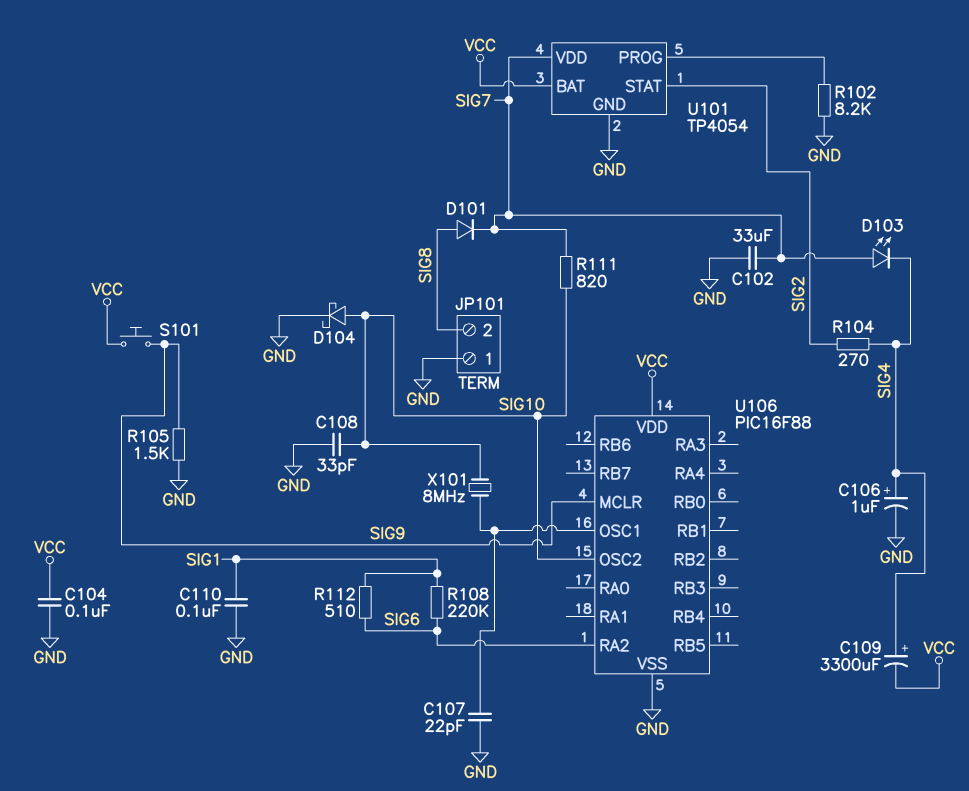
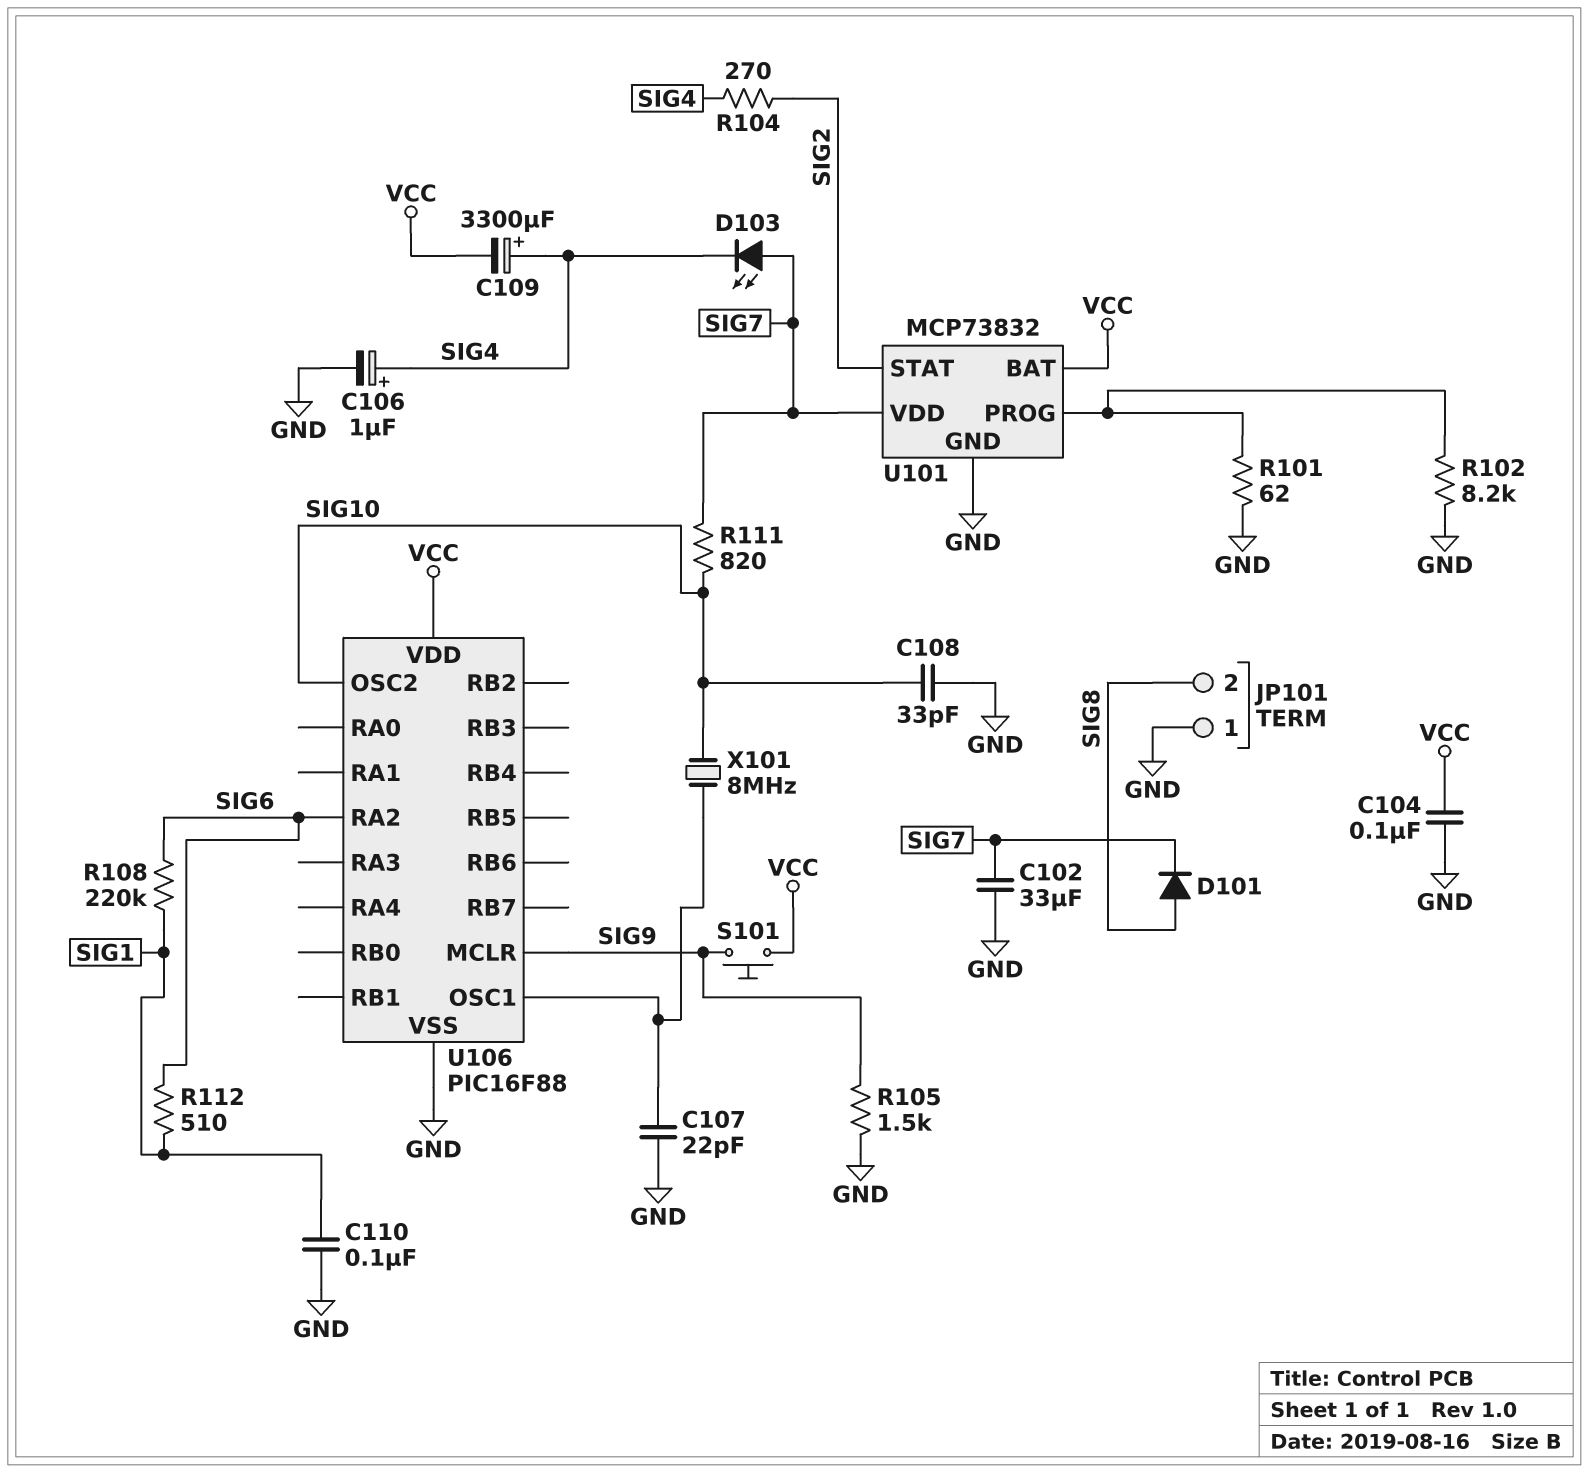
D104: schottky (A SIG10, K GND) -> none
R101: none -> 62 (GND, U101/PROG)
U101: TP4054 -> MCP73832

